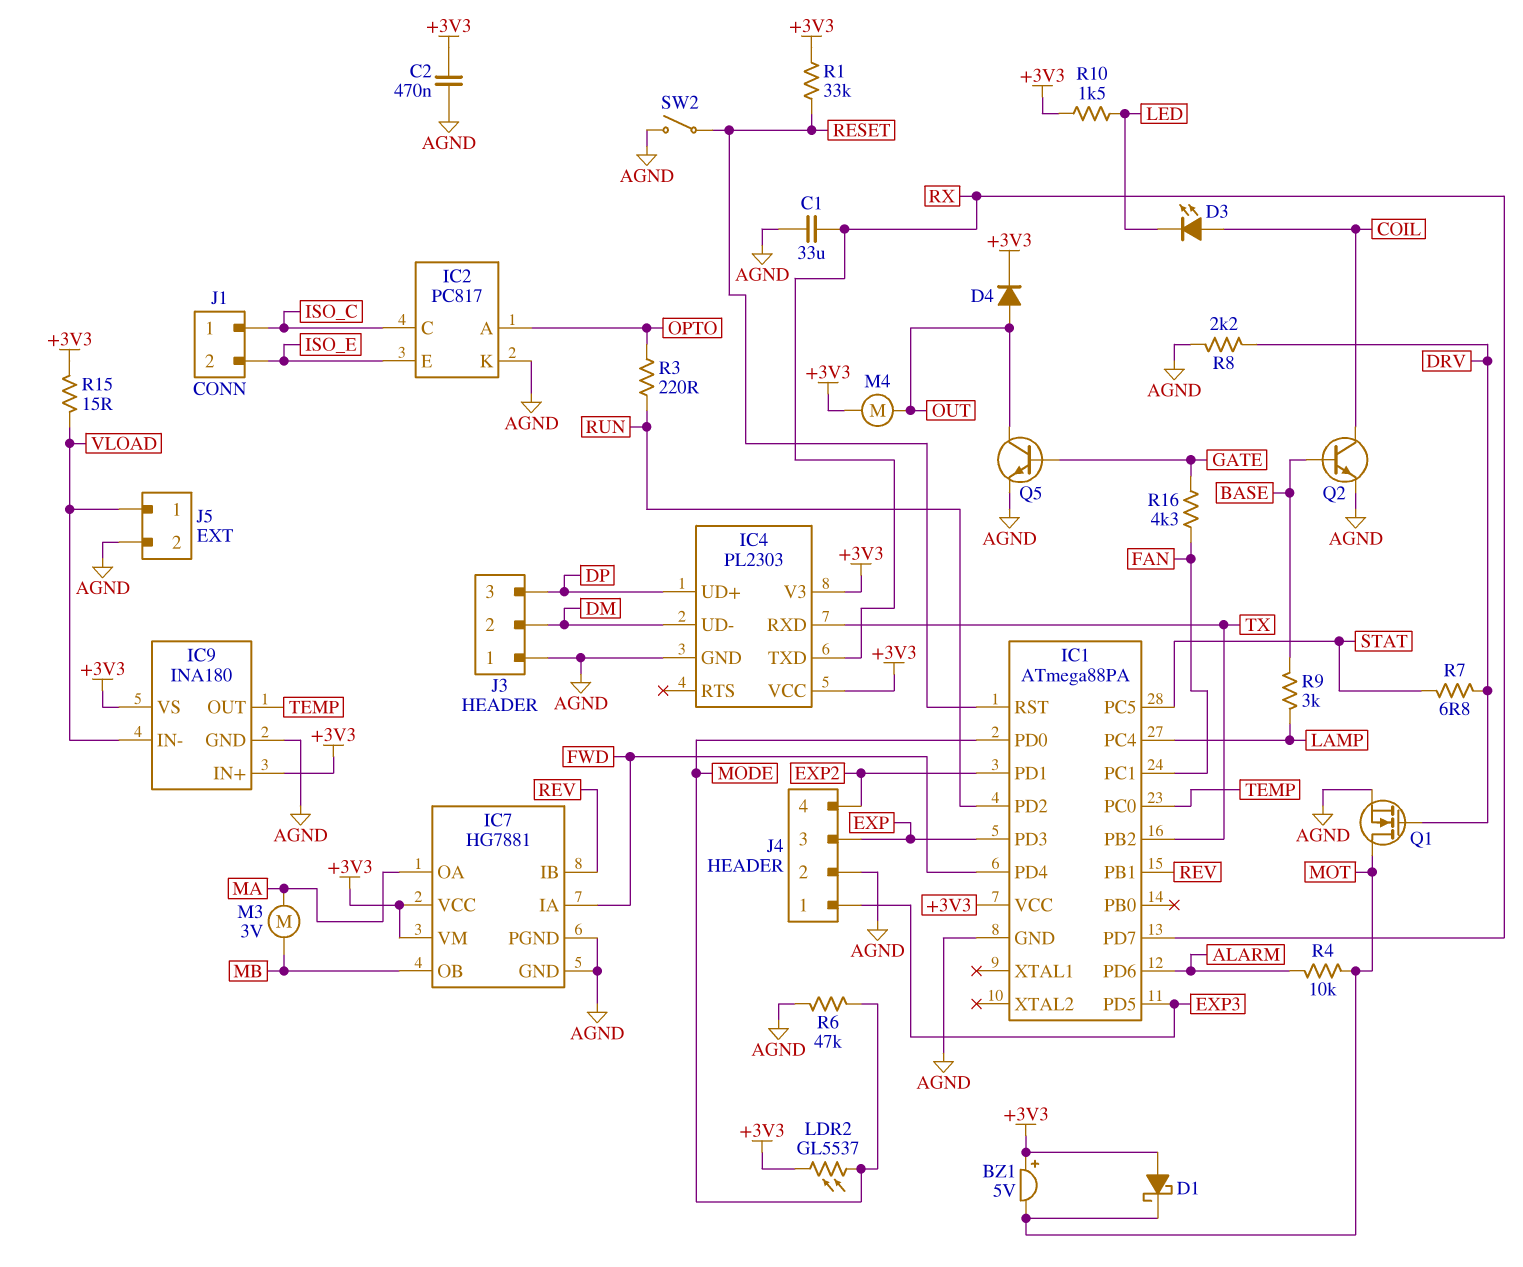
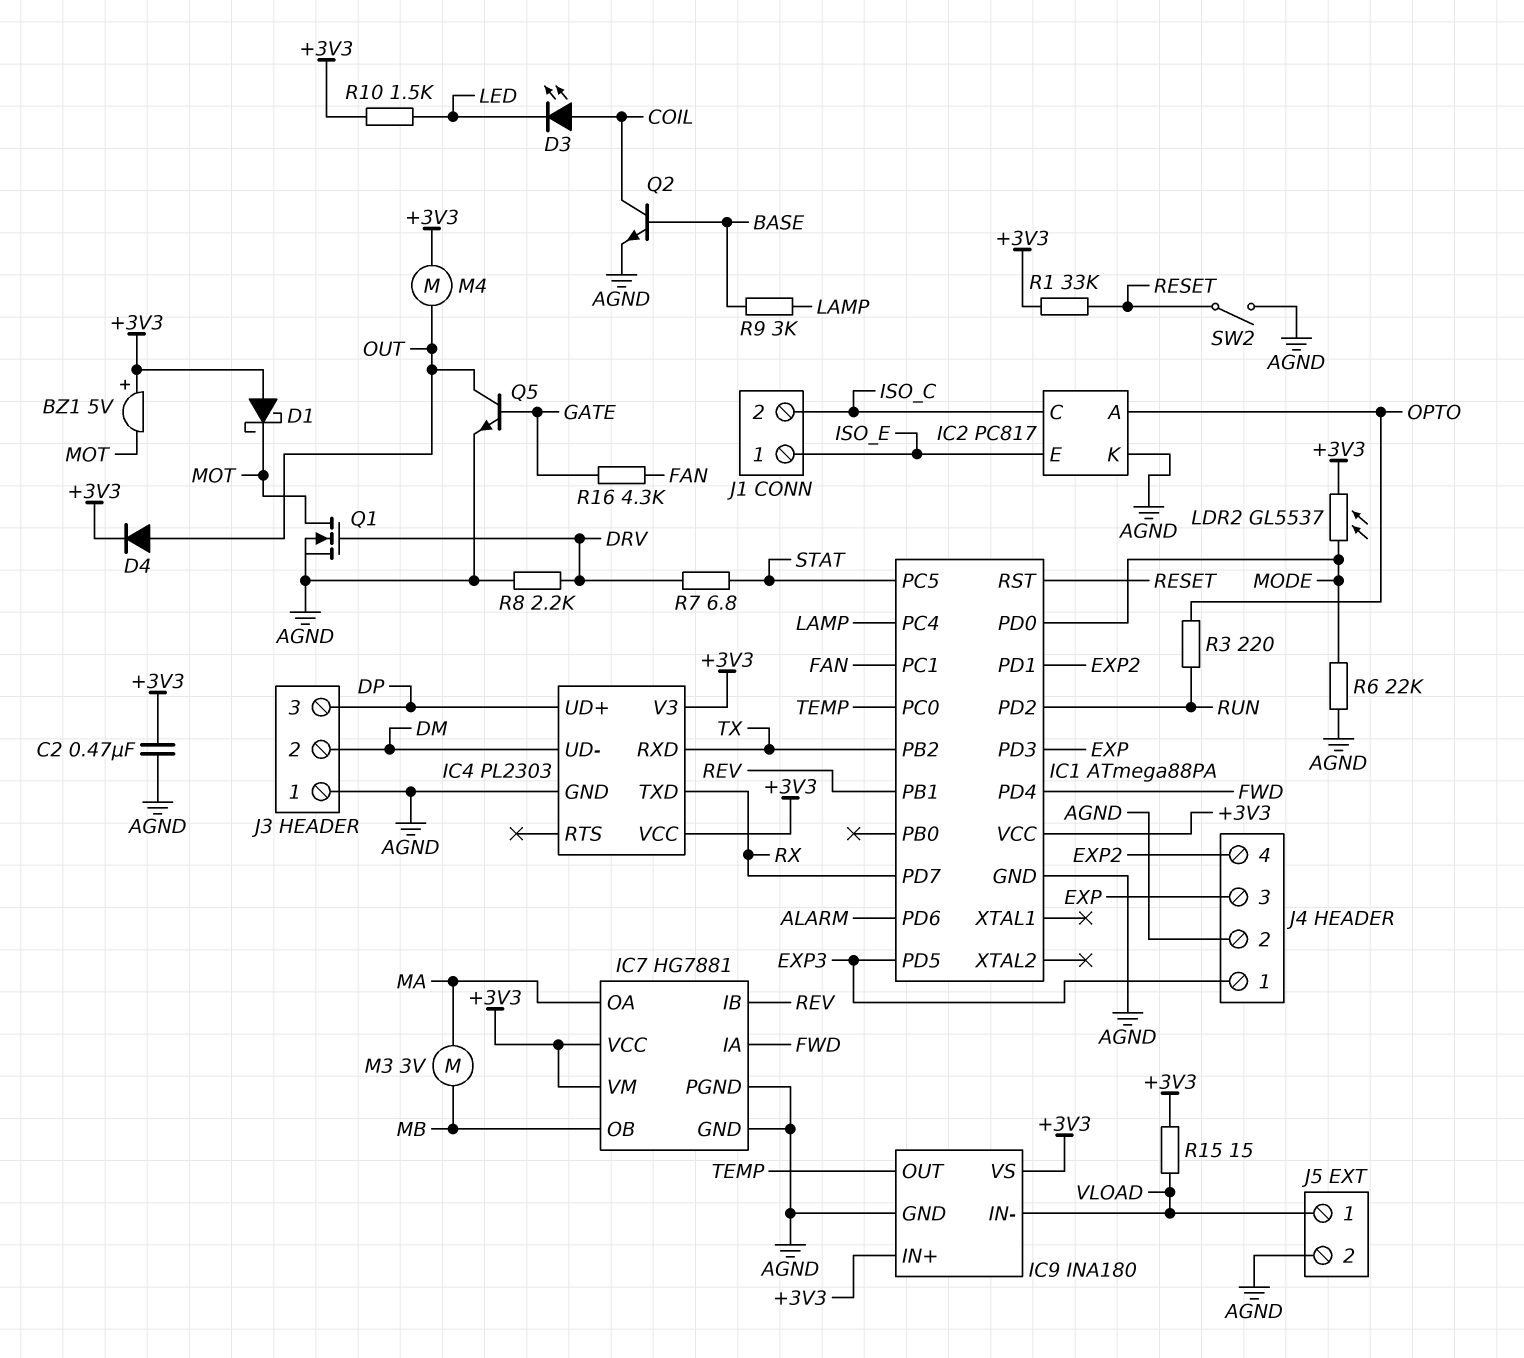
C1: 33uF (AGND, RX) -> none
J1 pin 1: ISO_C -> ISO_E
J1 pin 2: ISO_E -> ISO_C
R4: 10k (ALARM, MOT) -> none
R6: 47k (AGND, MODE) -> 22k (AGND, MODE)

